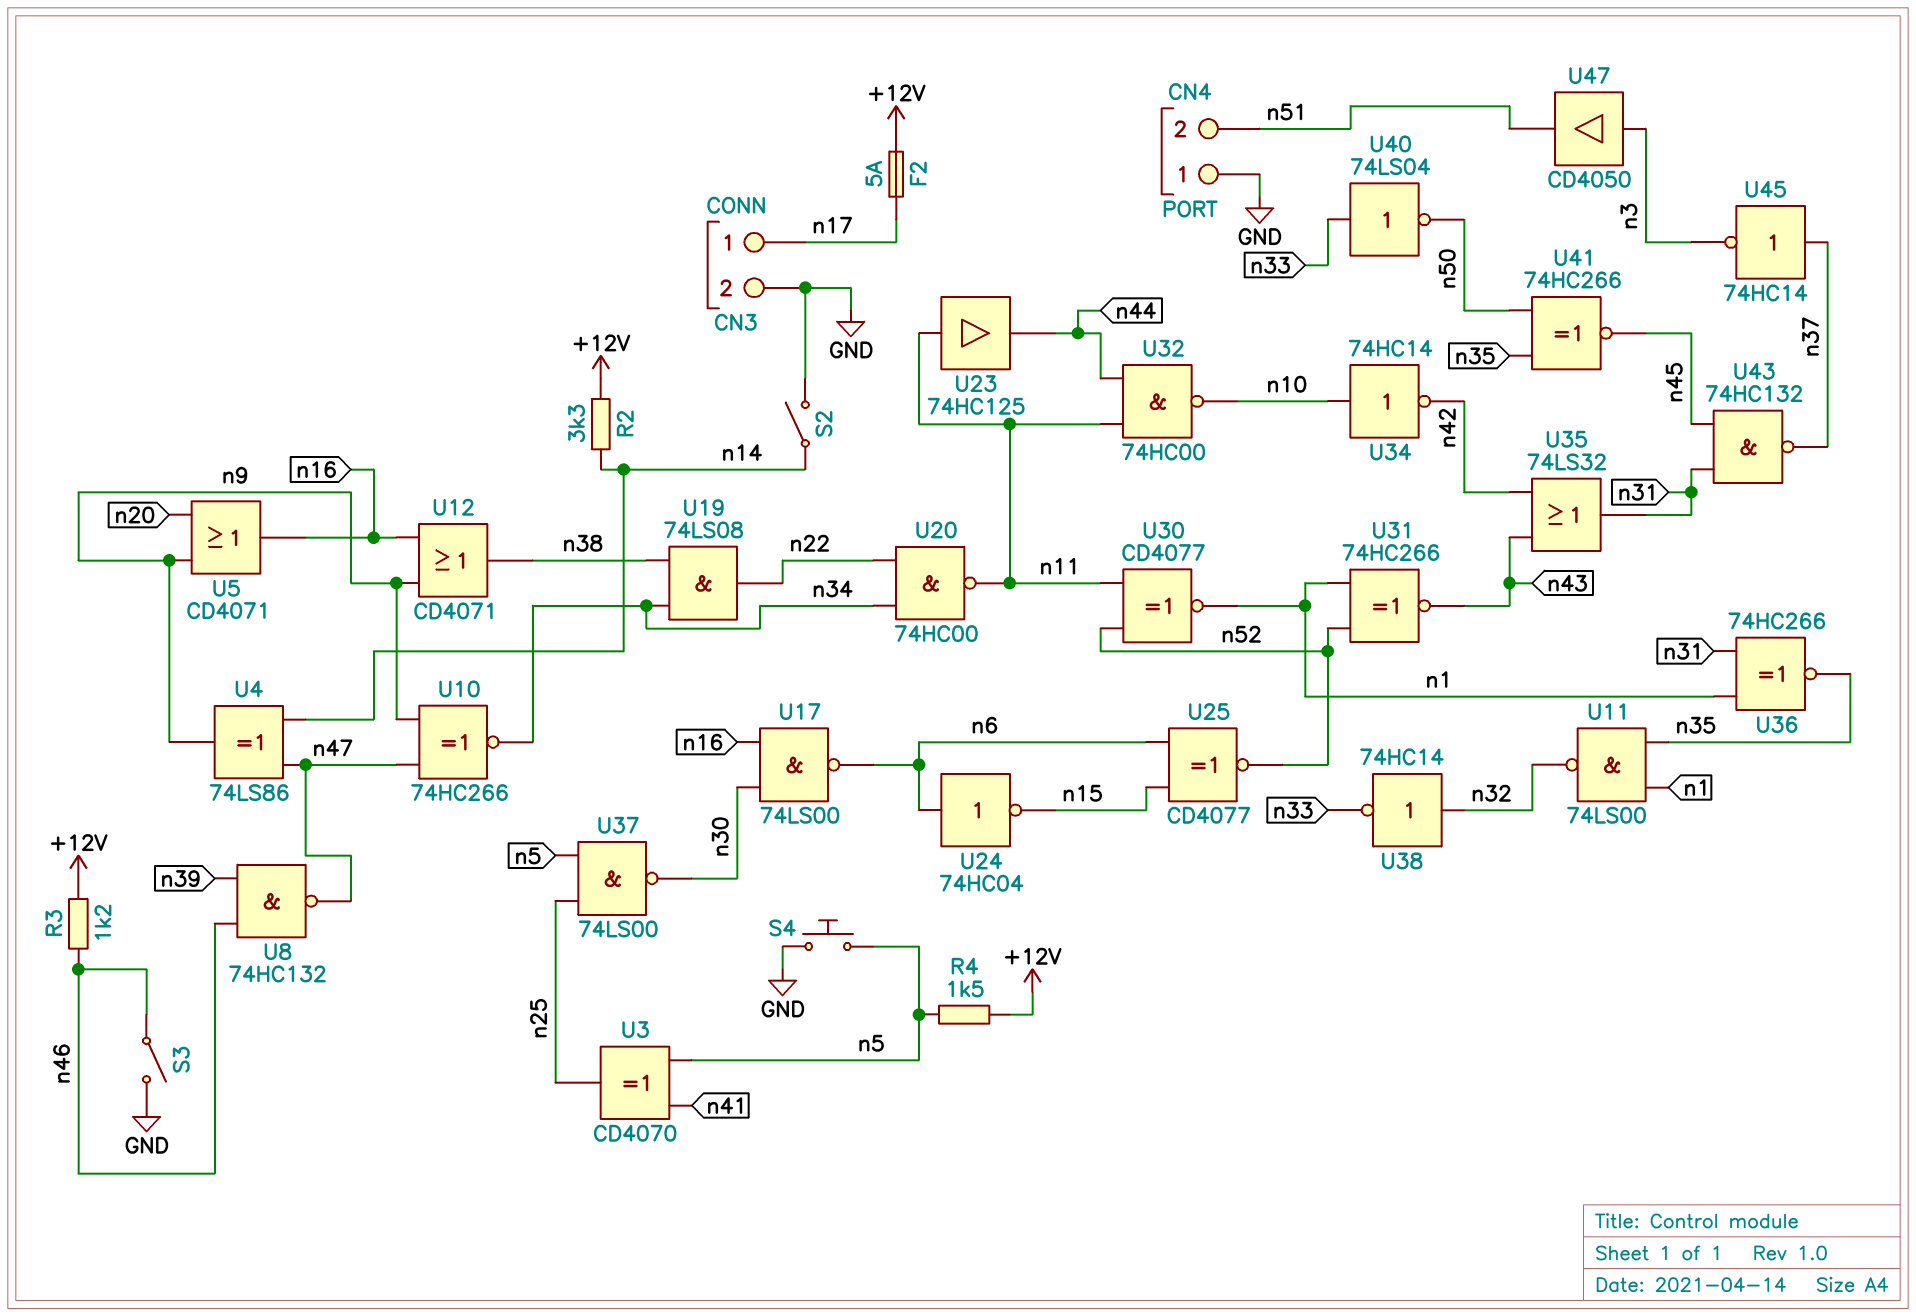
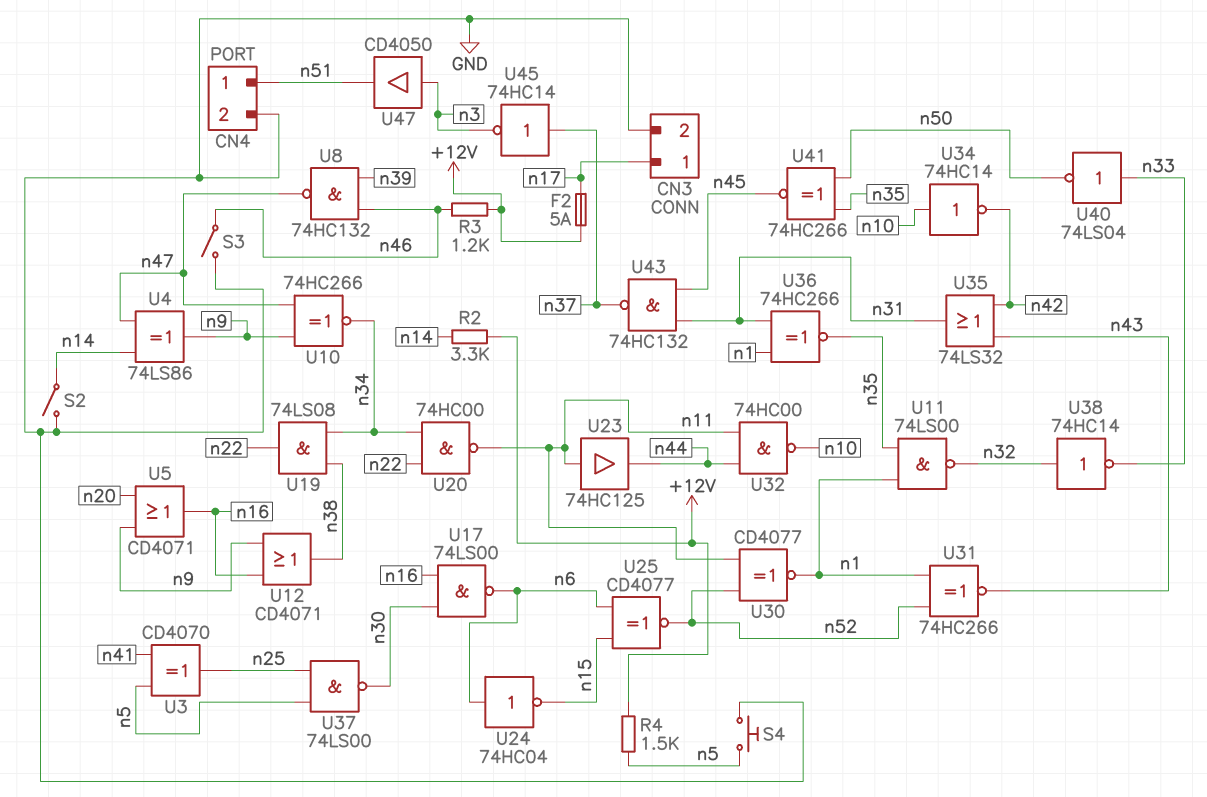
CN4 pin 1: GND -> n51
CN4 pin 2: n51 -> GND

